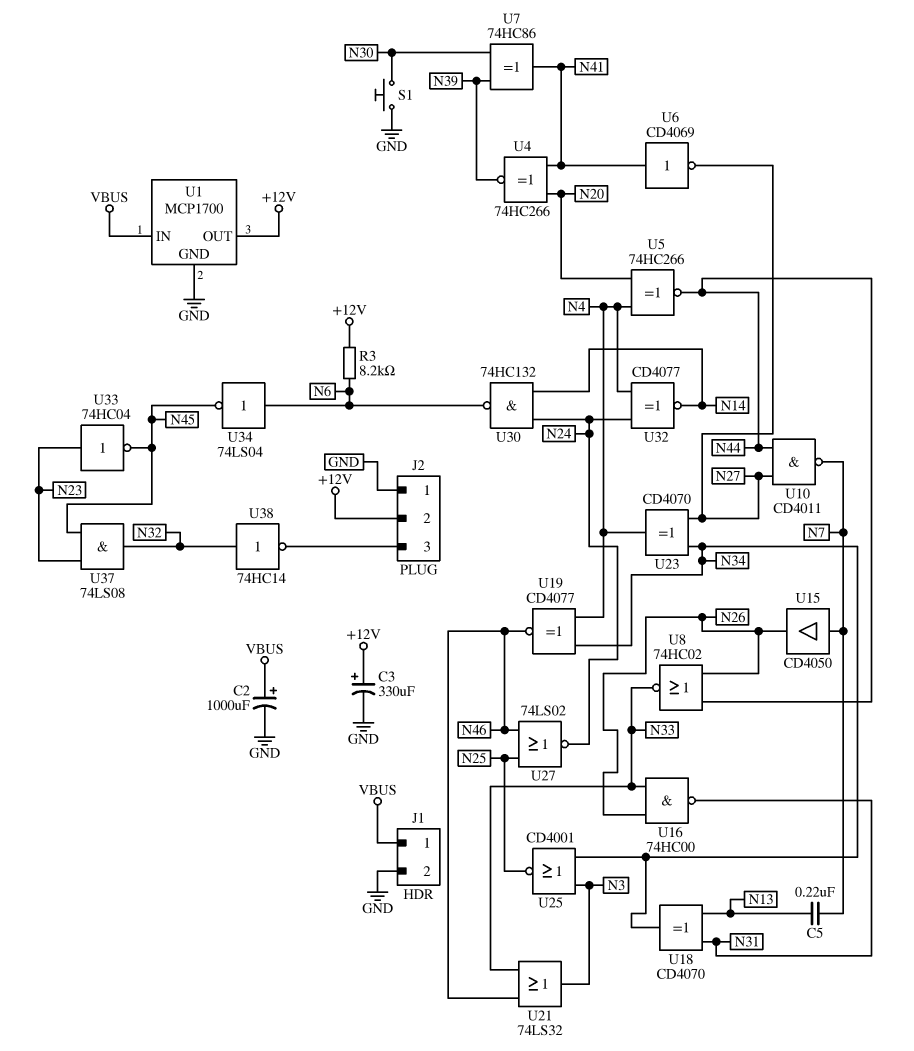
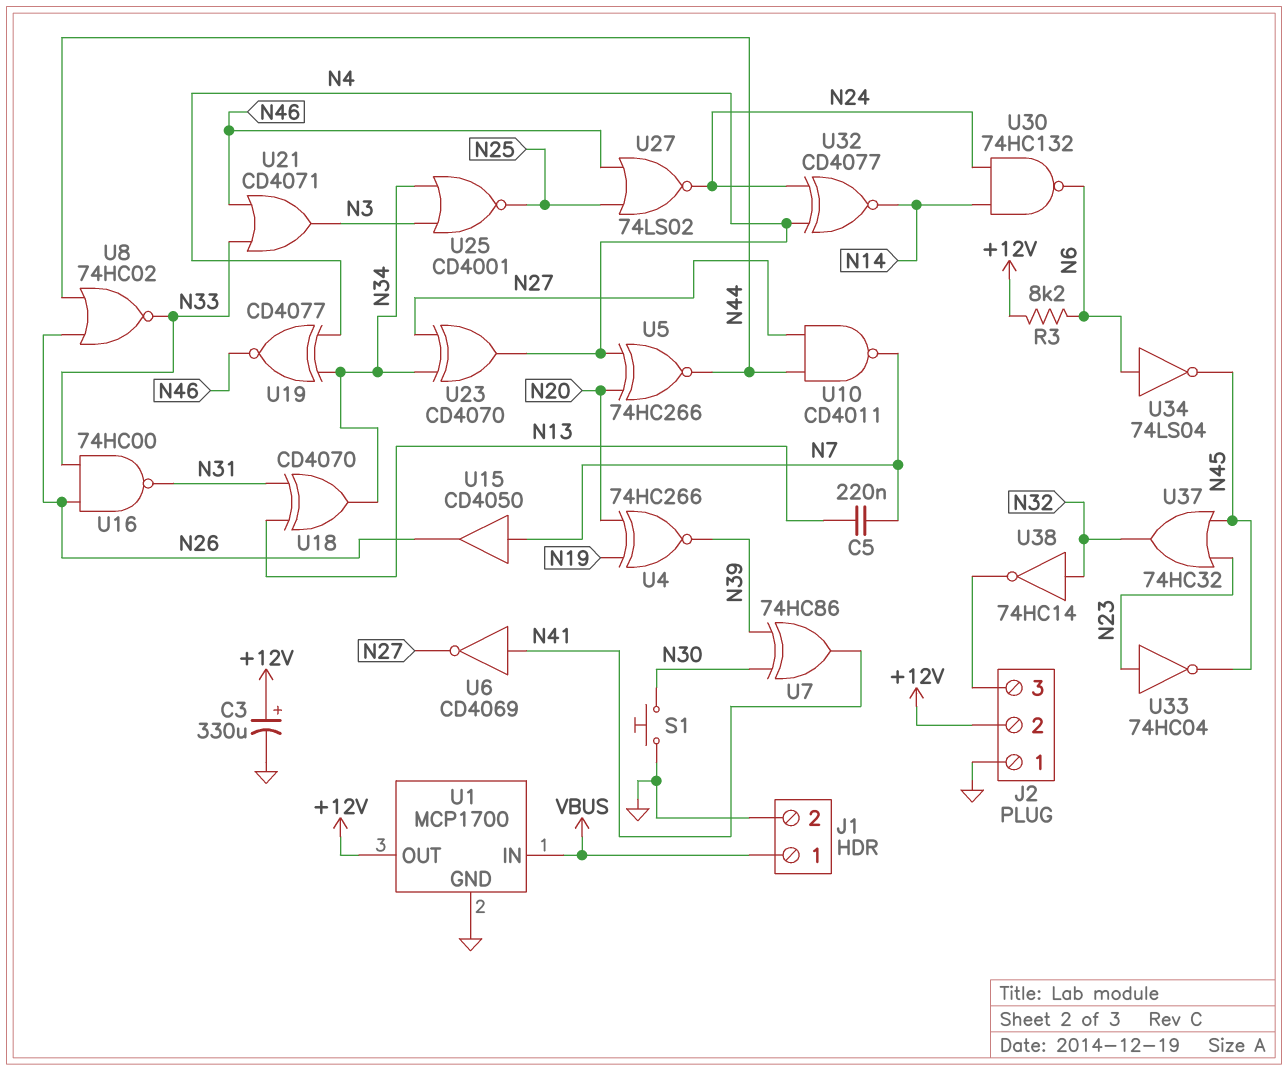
C2: 1000uF (plus VBUS, minus GND) -> none
U4: XNOR 74HC266 (in N20, in N41, out N39) -> XNOR 74HC266 (in N19, in N20, out N39)
U21: OR 74LS32 (in N33, in N46, out N3) -> OR CD4071 (in N33, in N46, out N3)
U37: AND 74LS08 (in N23, in N45, out N32) -> OR 74HC32 (in N23, in N45, out N32)

